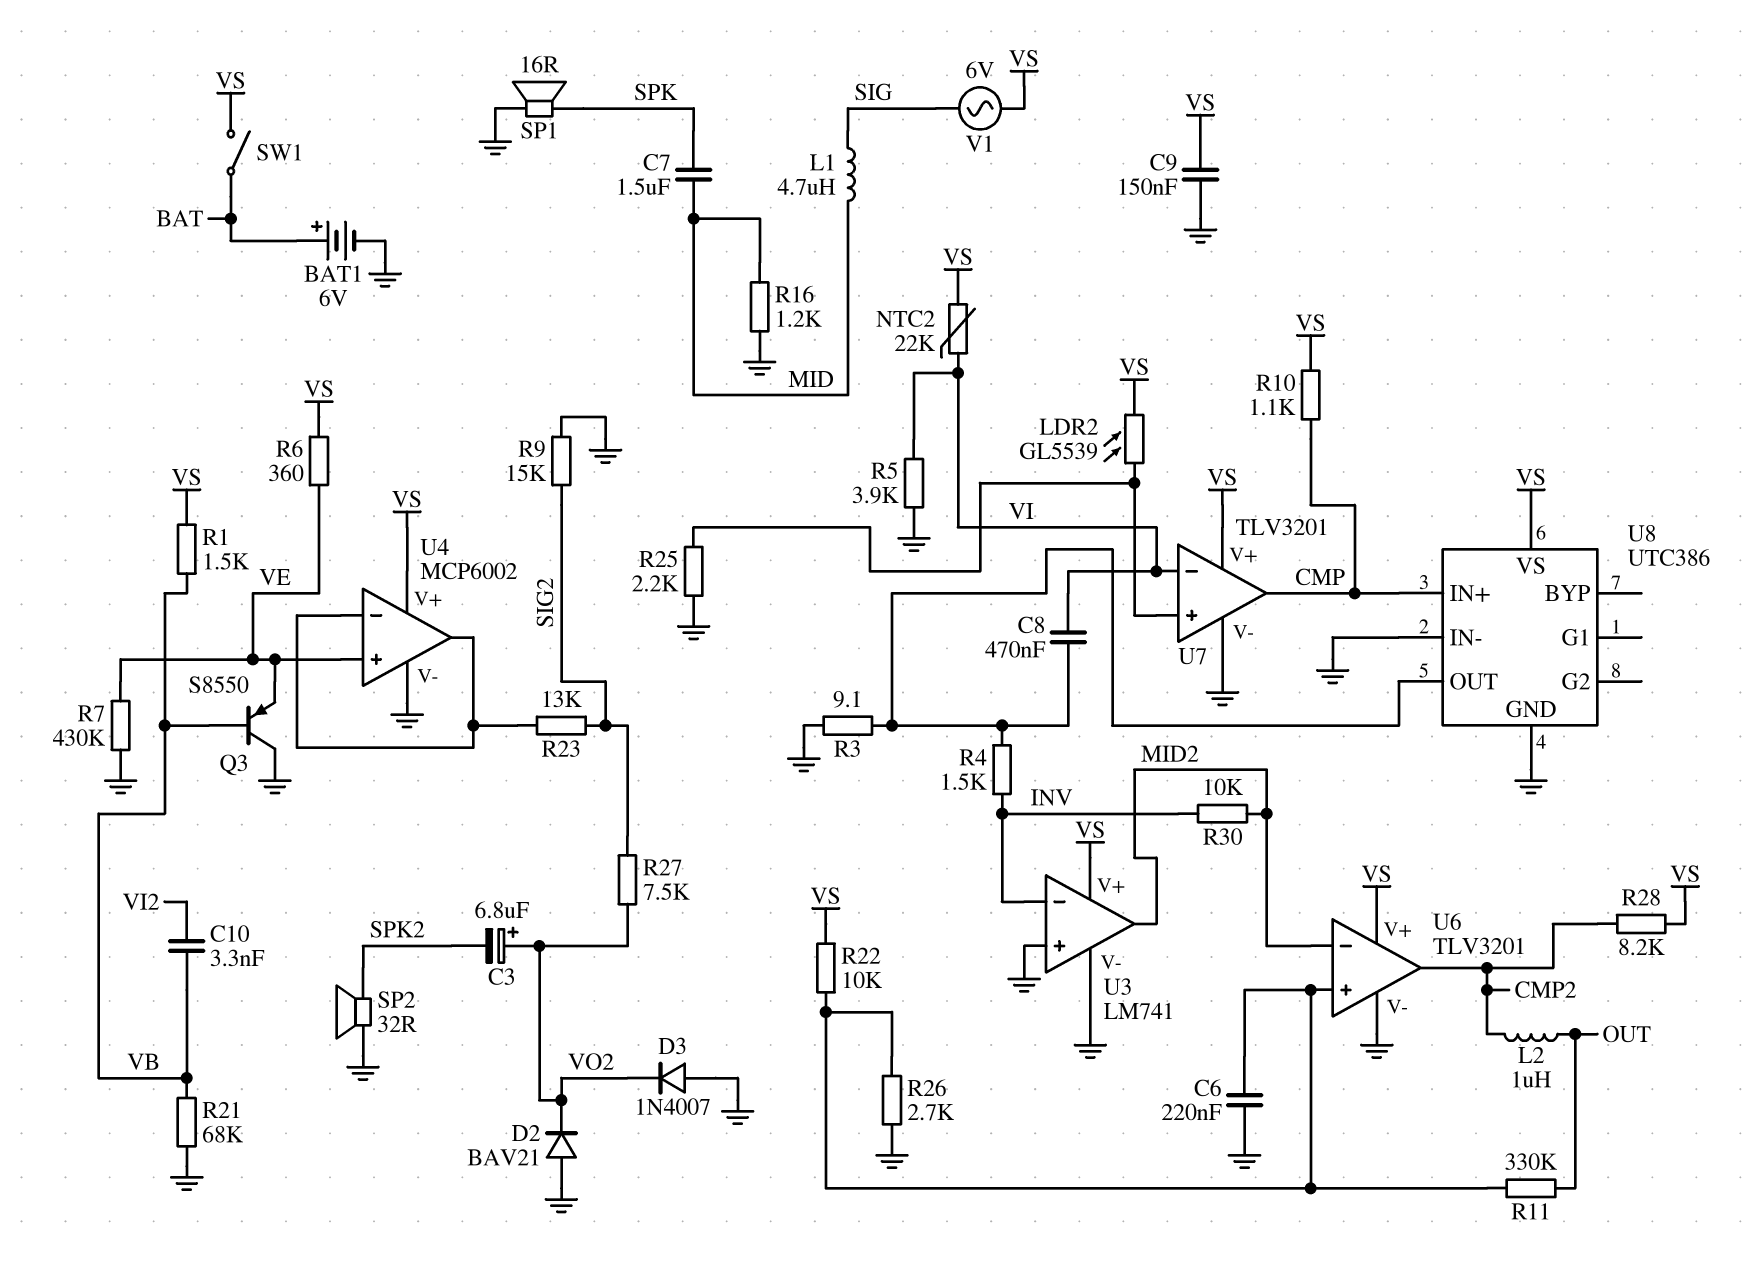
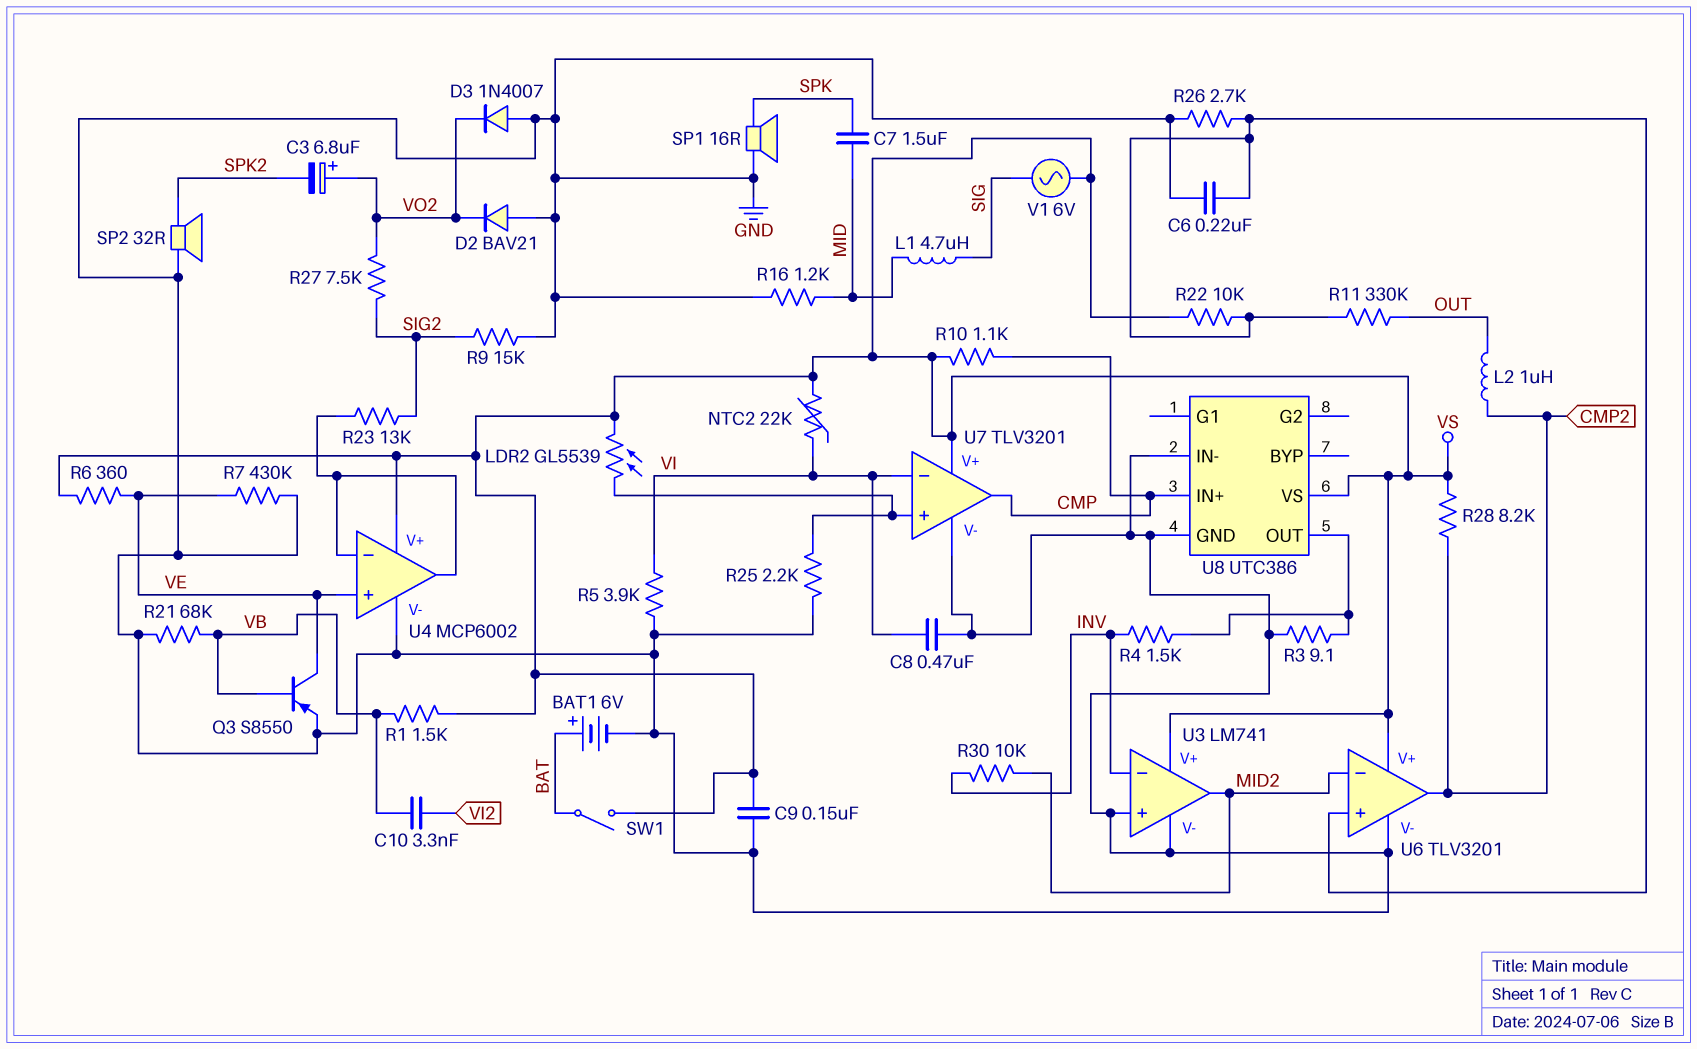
C8: 470nF (U8/OUT, VI) -> 470nF (GND, VI)
Q3: PNP S8550 (B VB, C GND, E VE) -> PNP S8550 (B VB, C VE, E GND)

